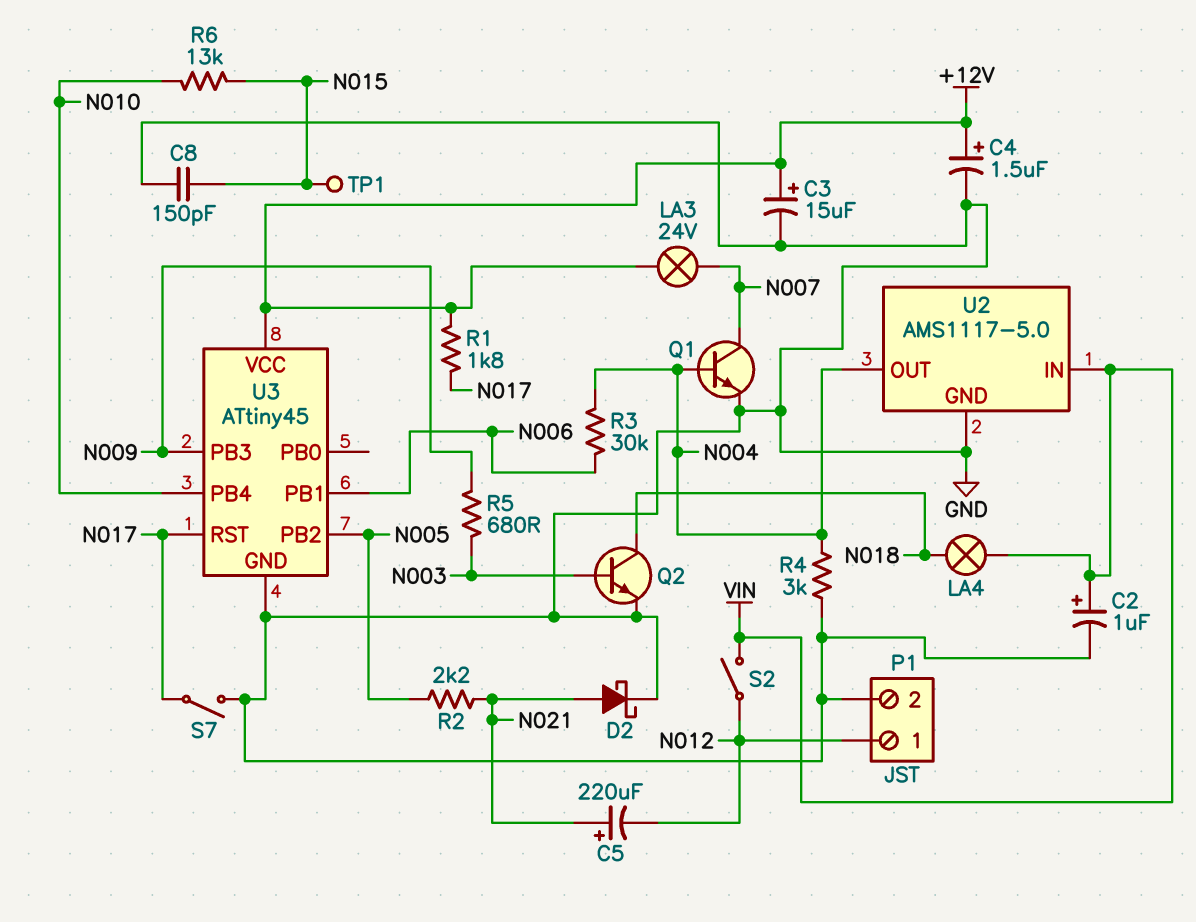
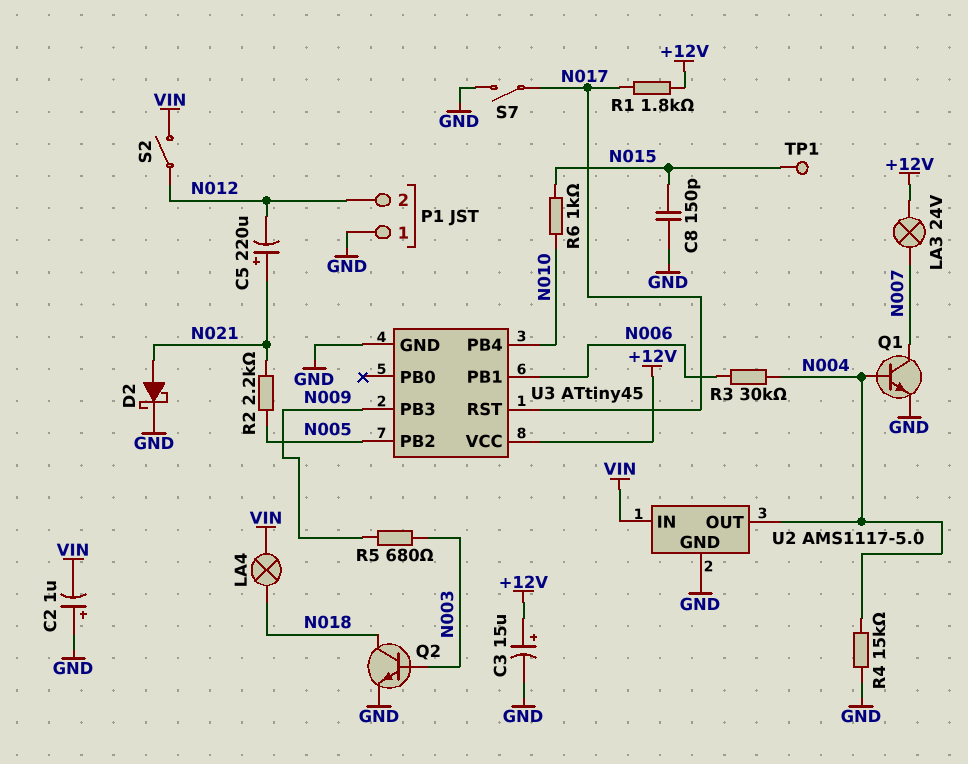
C2: 1uF (plus VIN, minus GND) -> 1uF (plus GND, minus VIN)
C4: 1.5uF (plus +12V, minus GND) -> none
P1 pin 1: N012 -> GND
P1 pin 2: GND -> N012
R4: 3k (GND, N004) -> 15k (GND, N004)
R6: 13k (N010, N015) -> 1k (N010, N015)

